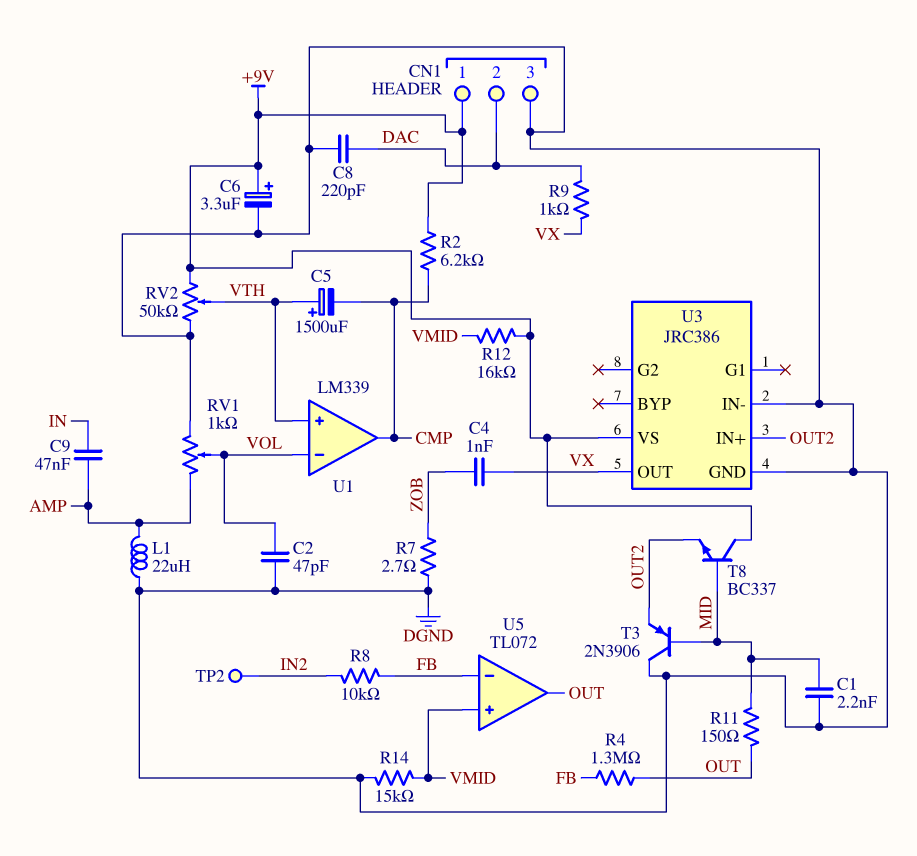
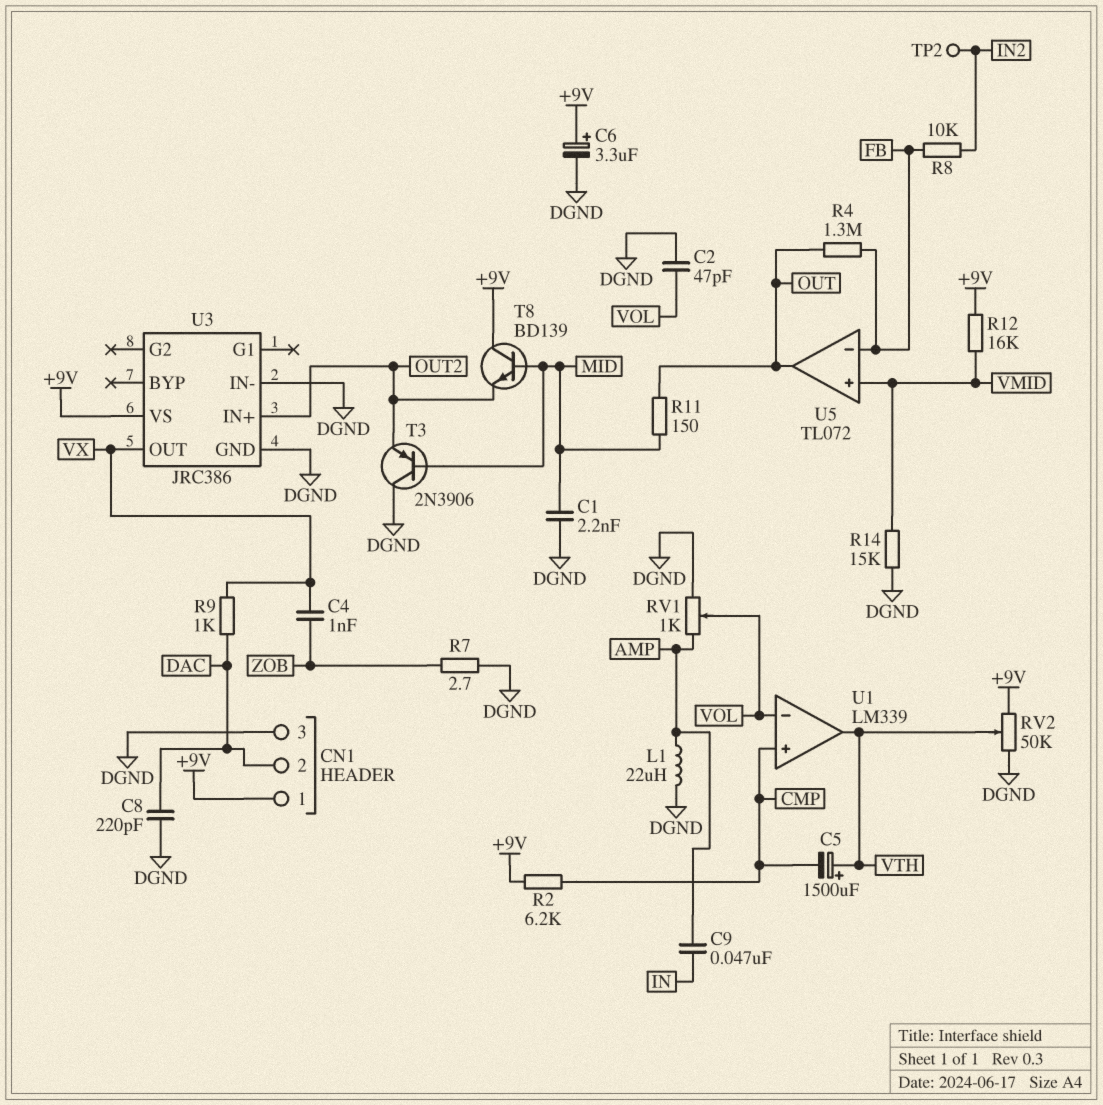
T8: NPN BC337 (B MID, C +9V, E OUT2) -> NPN BD139 (B MID, C +9V, E OUT2)
U1 pin in+: VTH -> CMP
U1 pin out: CMP -> VTH

